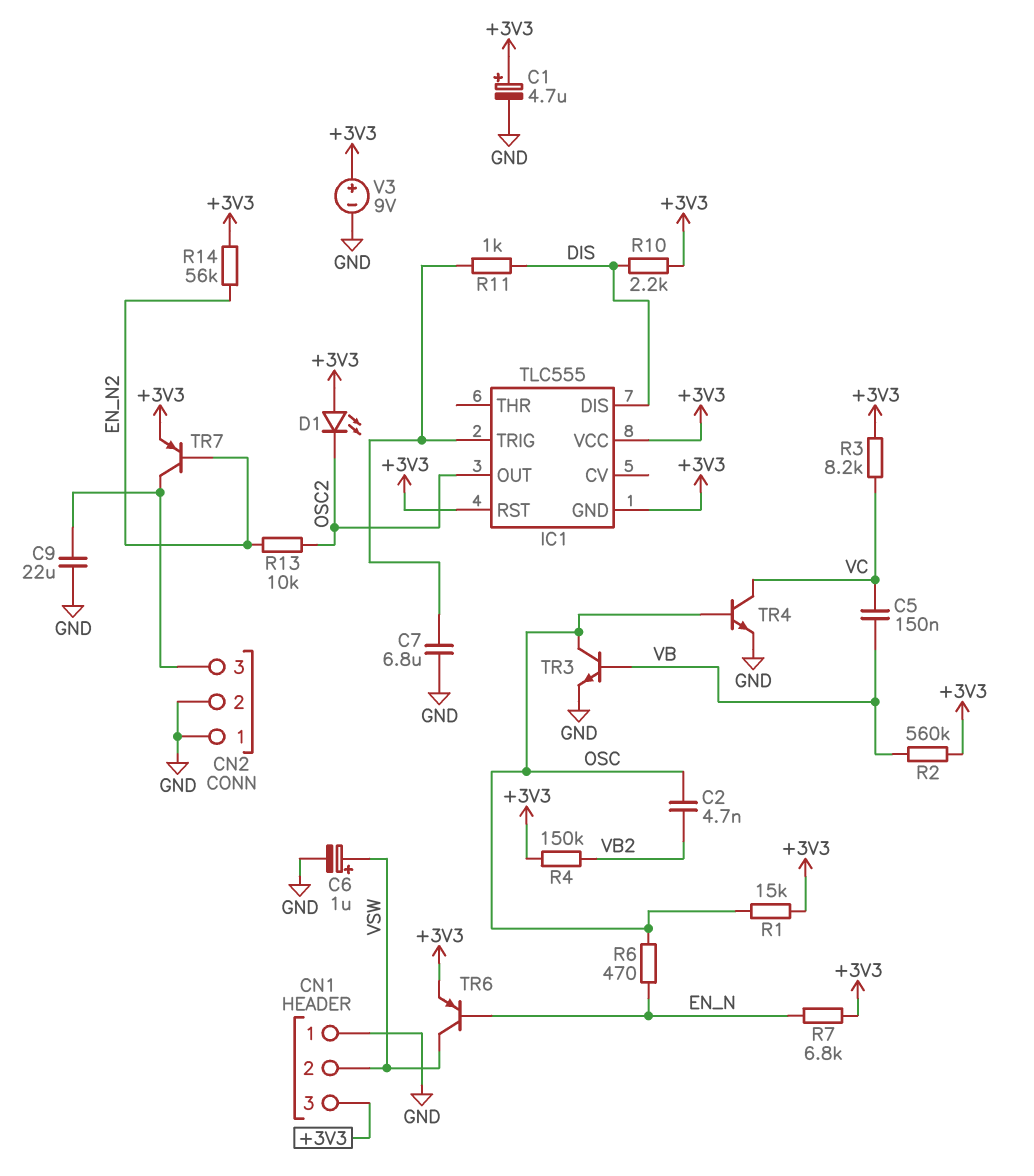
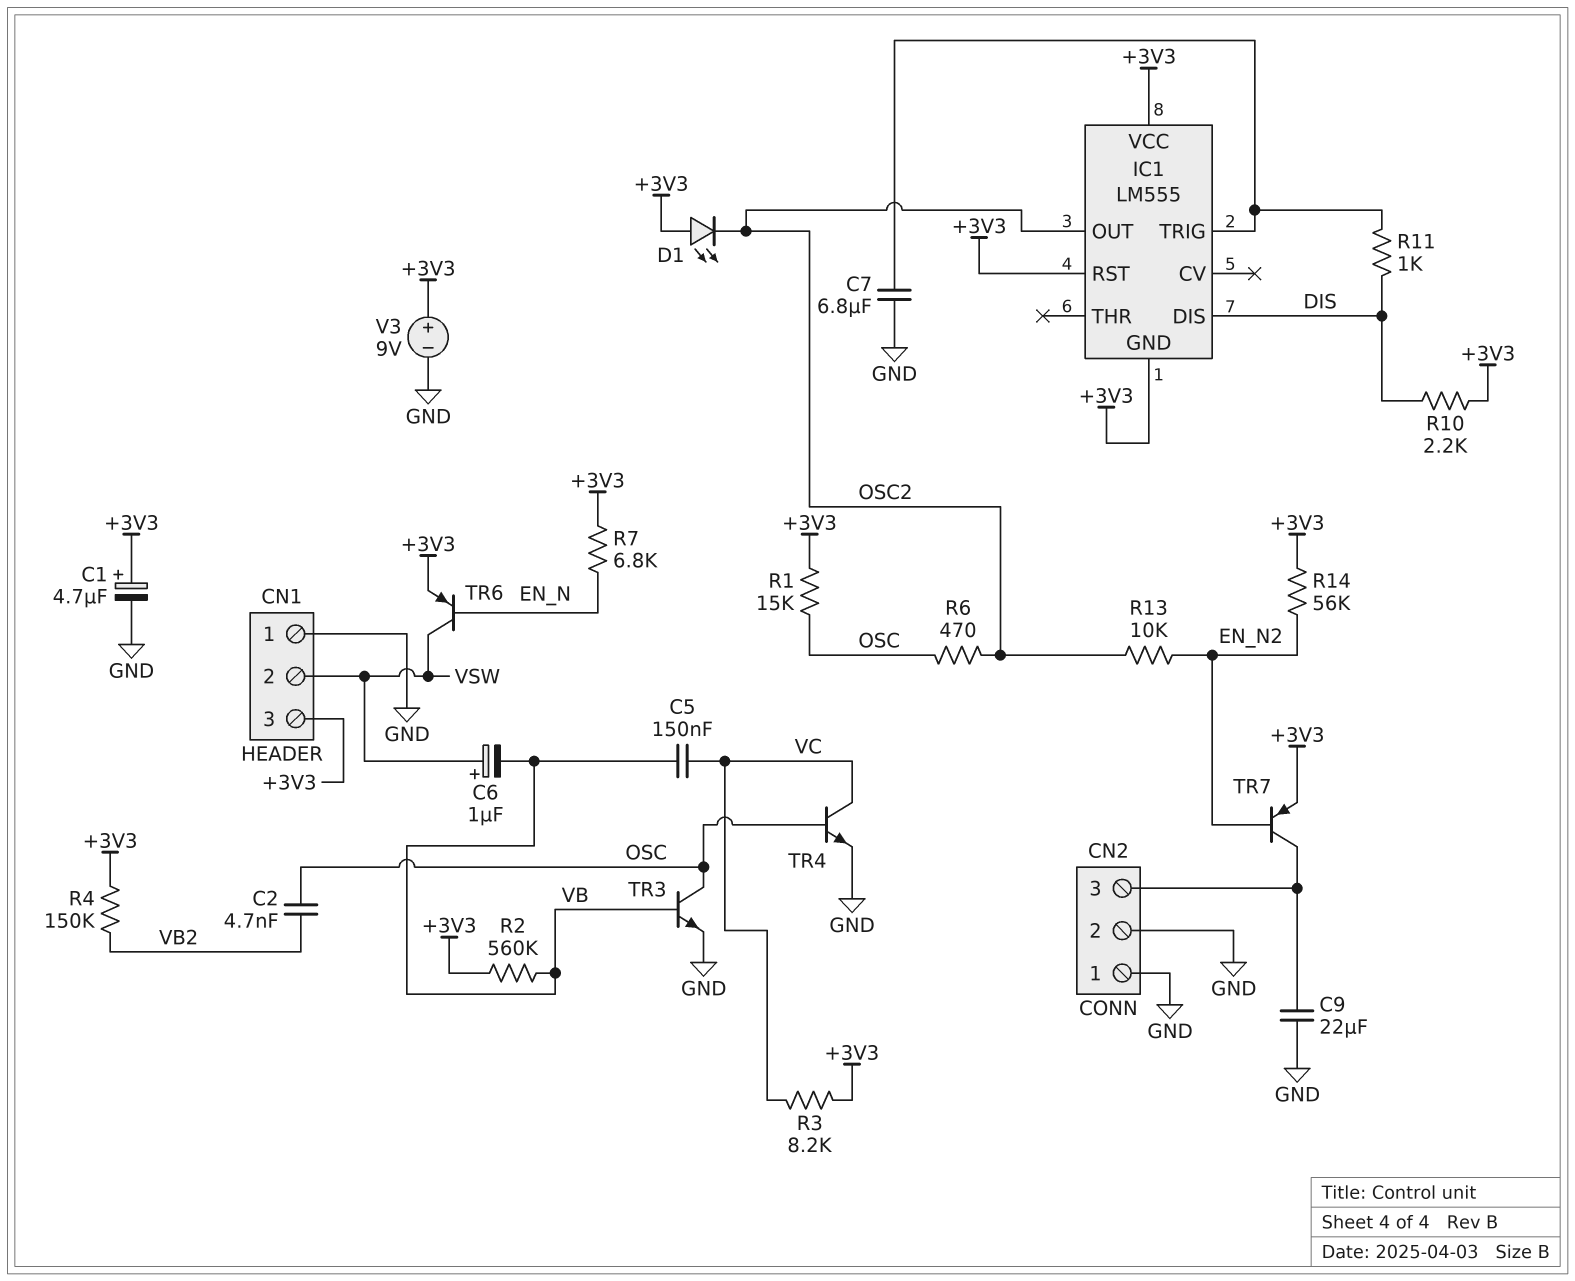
C6: 1uF (plus VSW, minus GND) -> 1uF (plus VSW, minus VB)
IC1: TLC555 -> LM555
R6: 470 (EN_N, OSC) -> 470 (OSC, OSC2)

